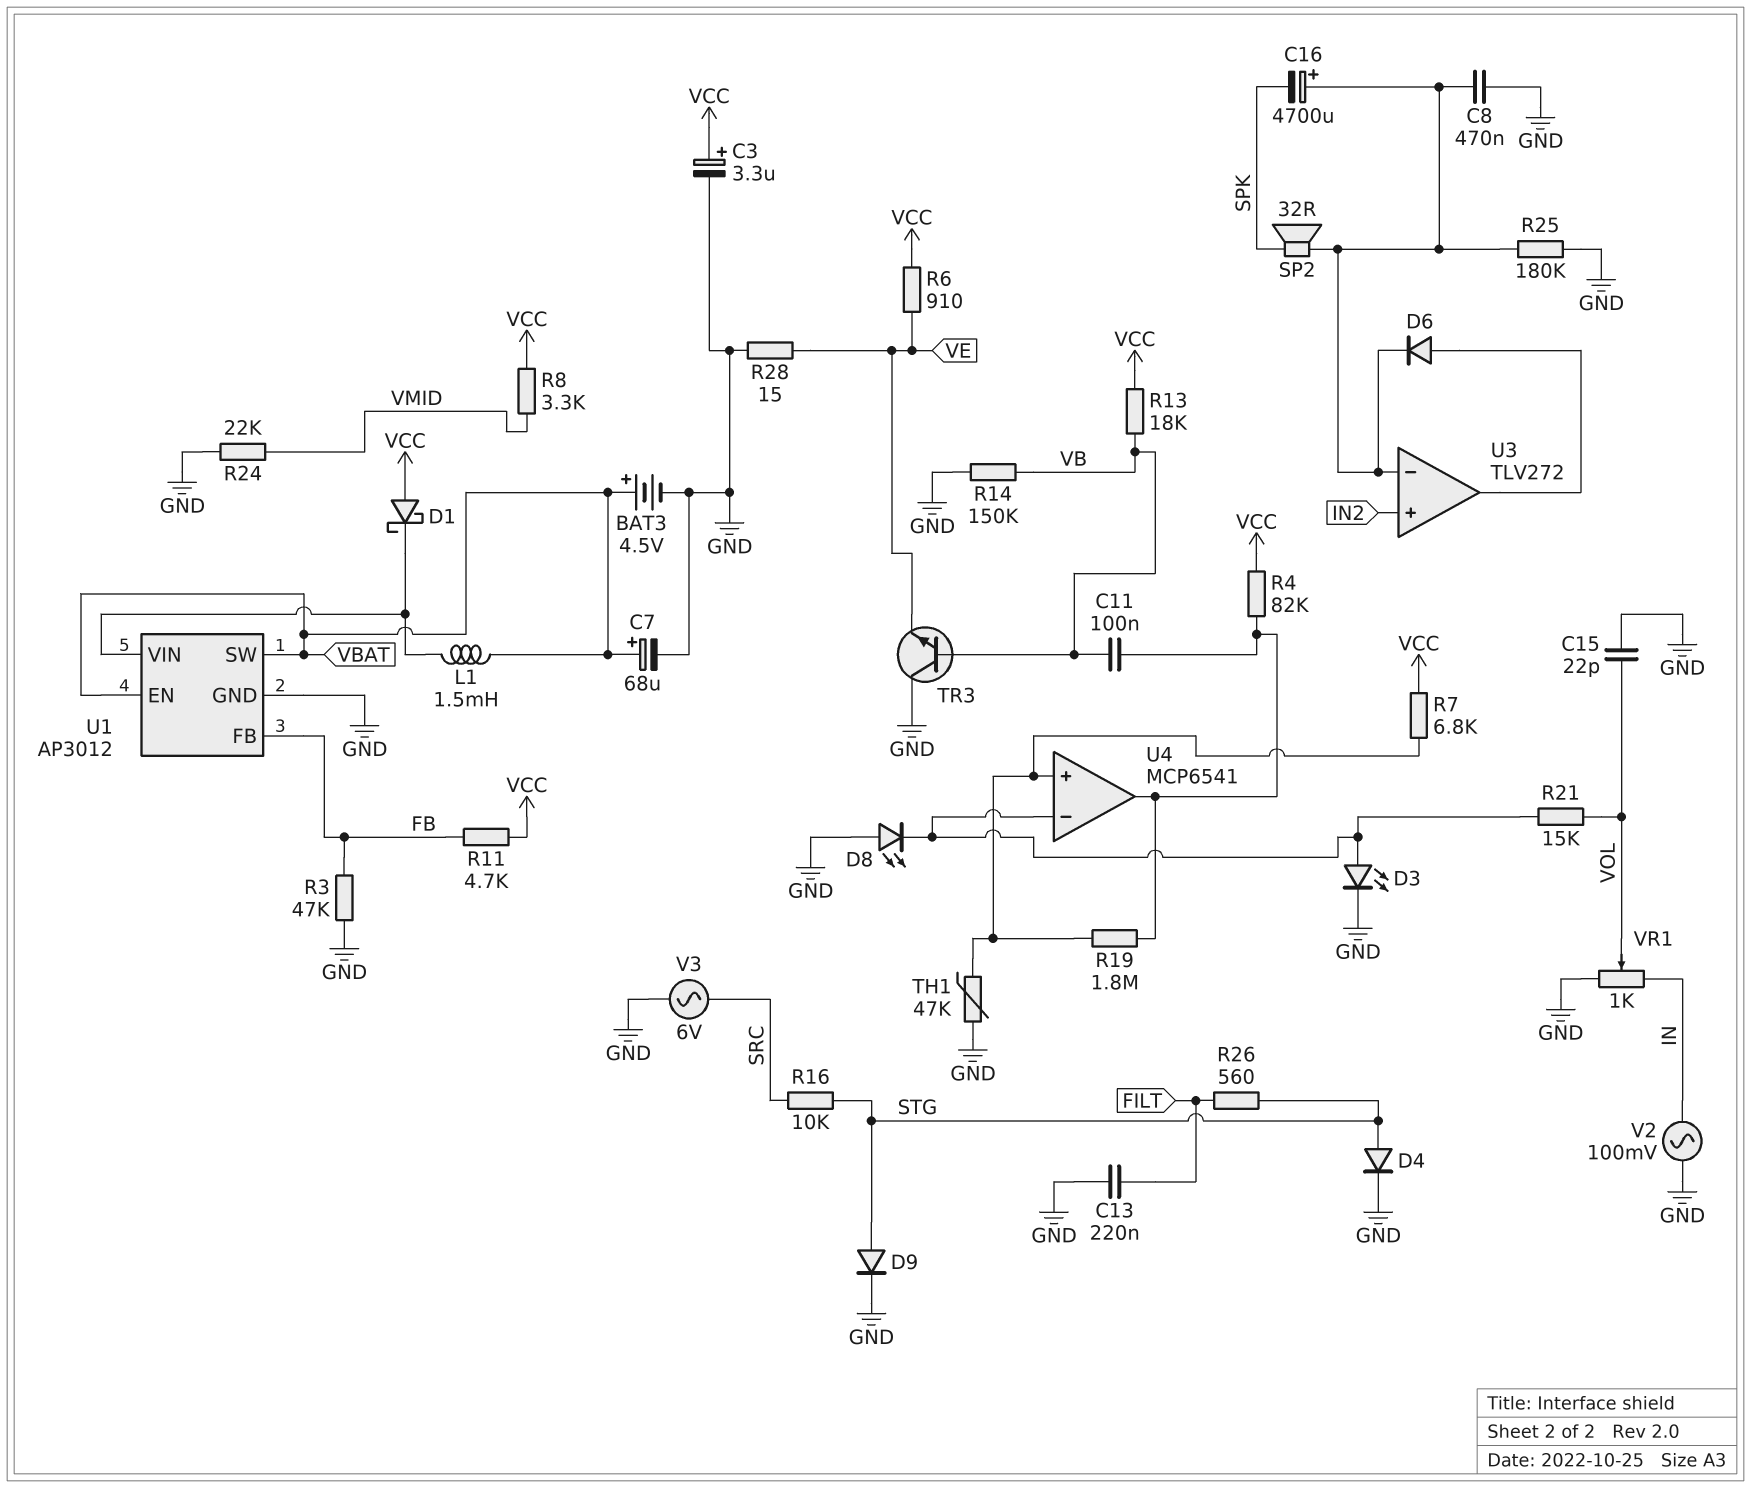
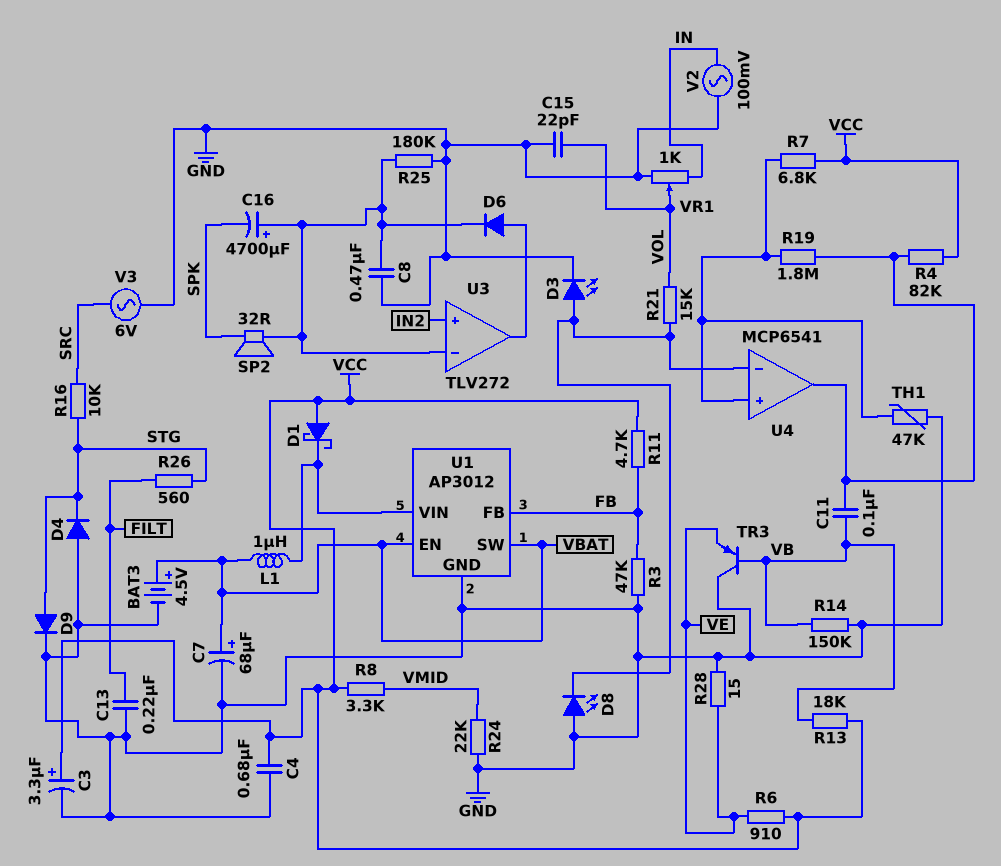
C4: none -> 680nF (GND, VCC)
D4: diode (A STG, K GND) -> diode (A GND, K STG)
L1: 1.5mH (U1/VIN, VBAT) -> 1uH (U1/VIN, VBAT)
TR3: NPN (B VB, C GND, E VE) -> PNP (B VB, C GND, E VE)

